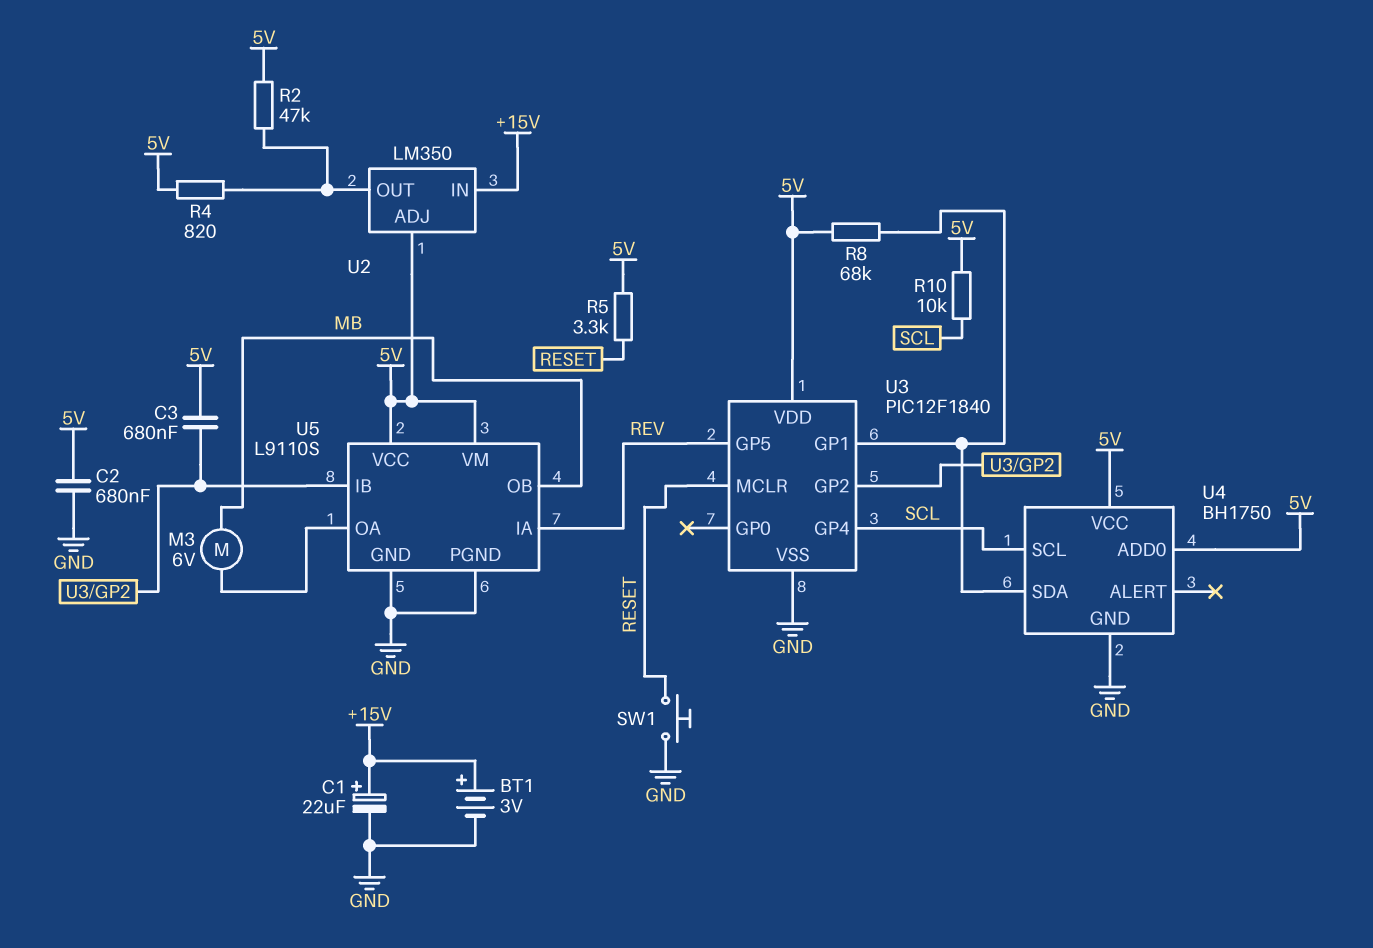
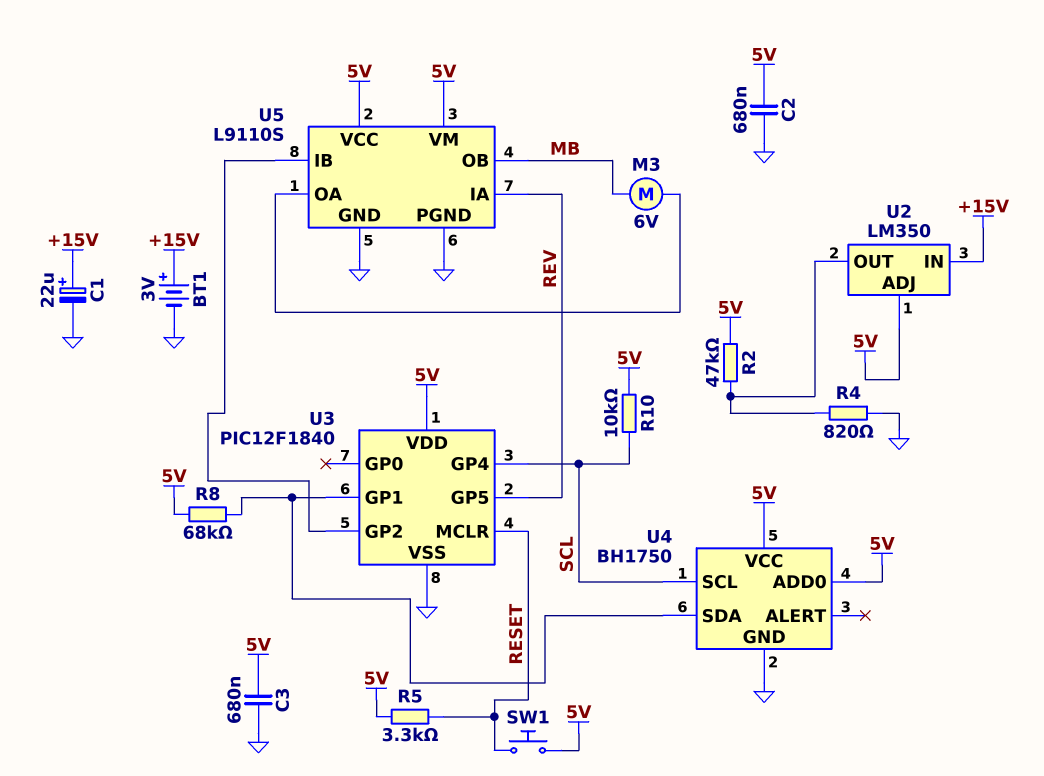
C3: 680nF (5V, U3/GP2) -> 680nF (5V, GND)
R4: 820 (5V, U2/OUT) -> 820 (GND, U2/OUT)
SW1: button (GND, RESET) -> button (5V, RESET)

